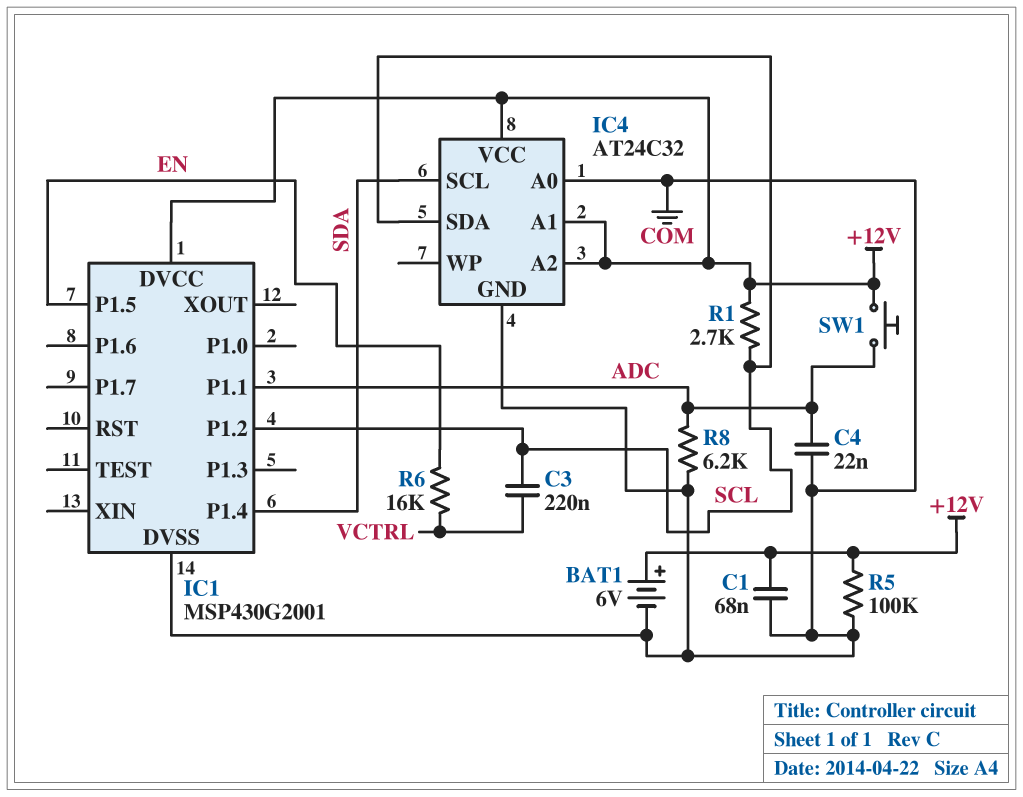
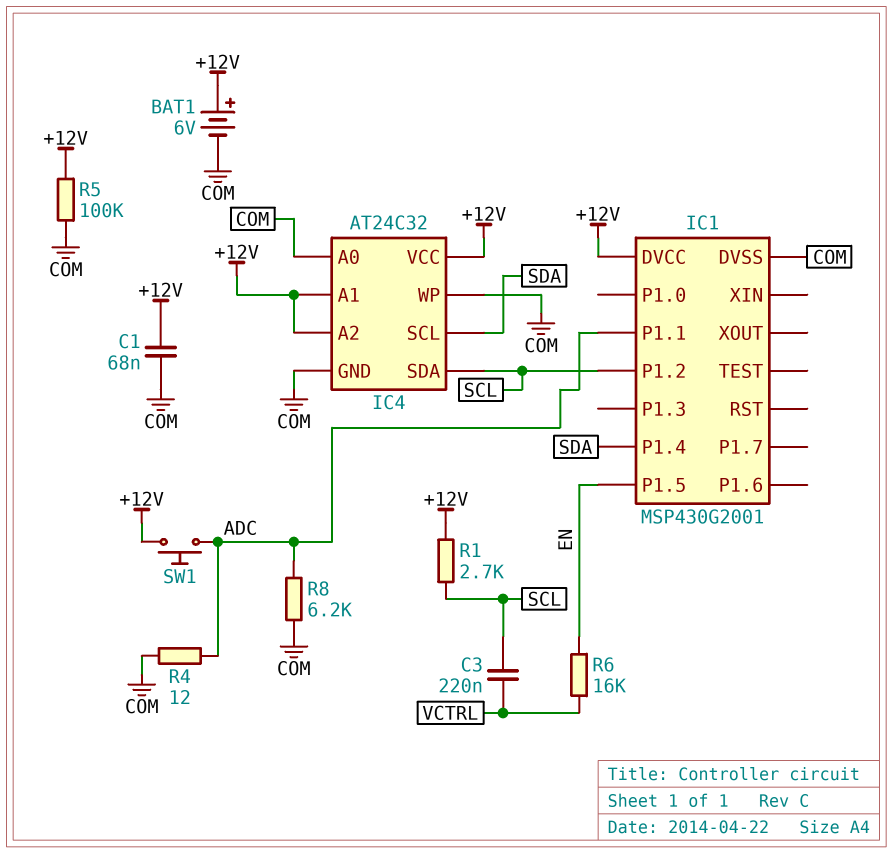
C4: 22nF (ADC, COM) -> none
IC4 pin WP: none -> COM
R4: none -> 12 (ADC, COM)

